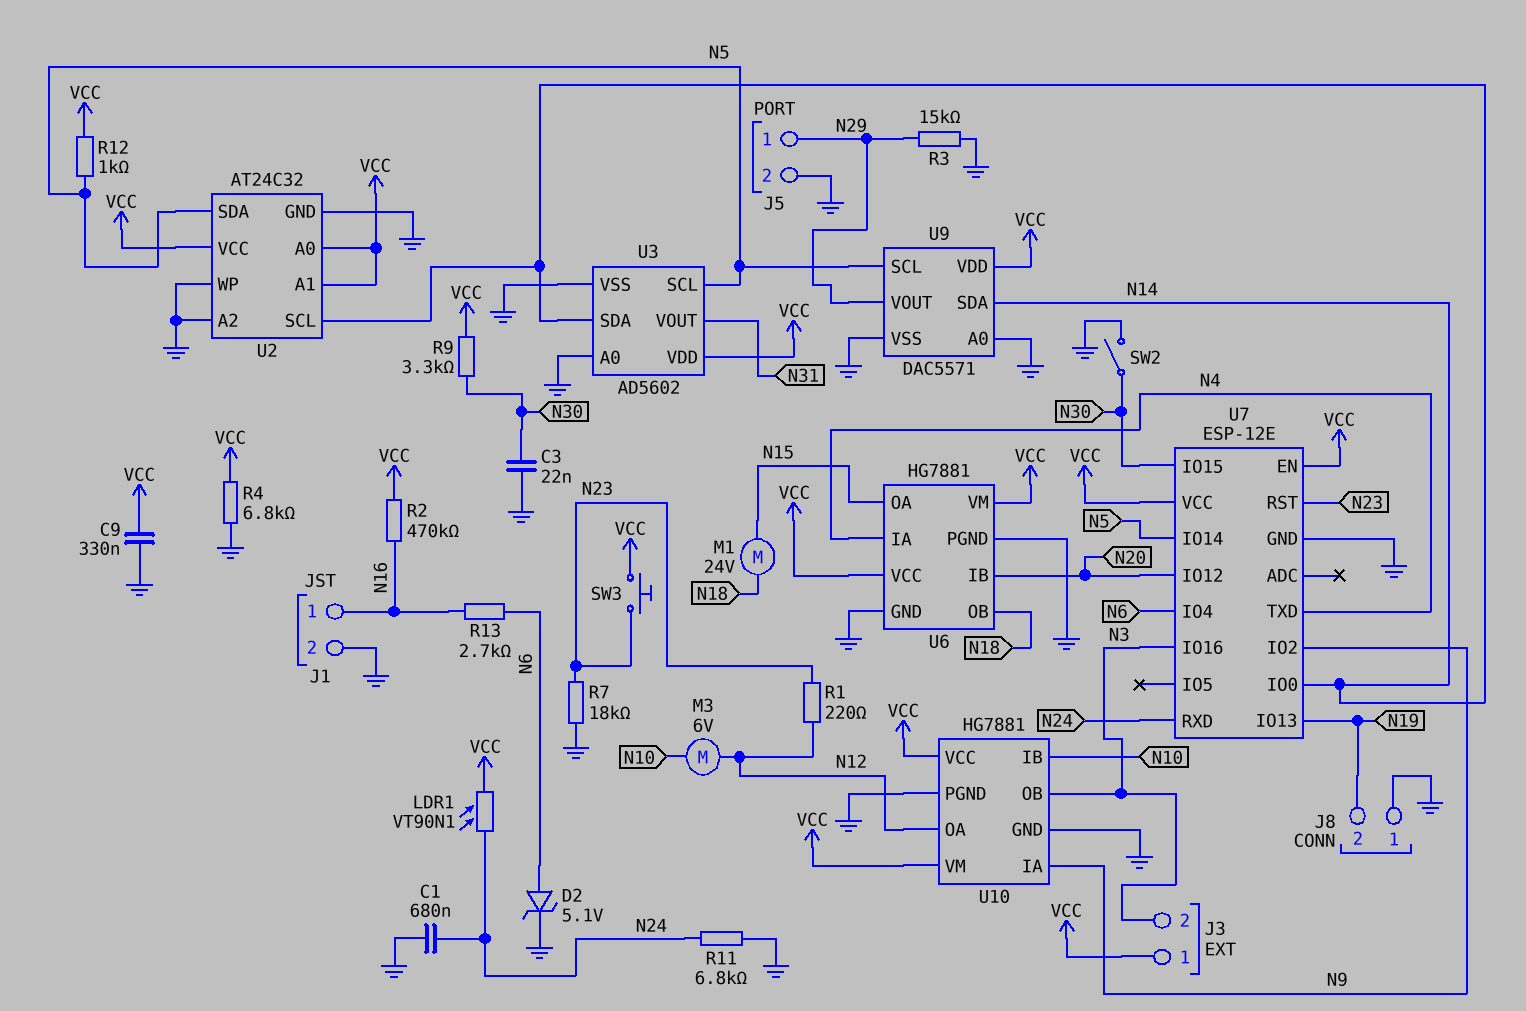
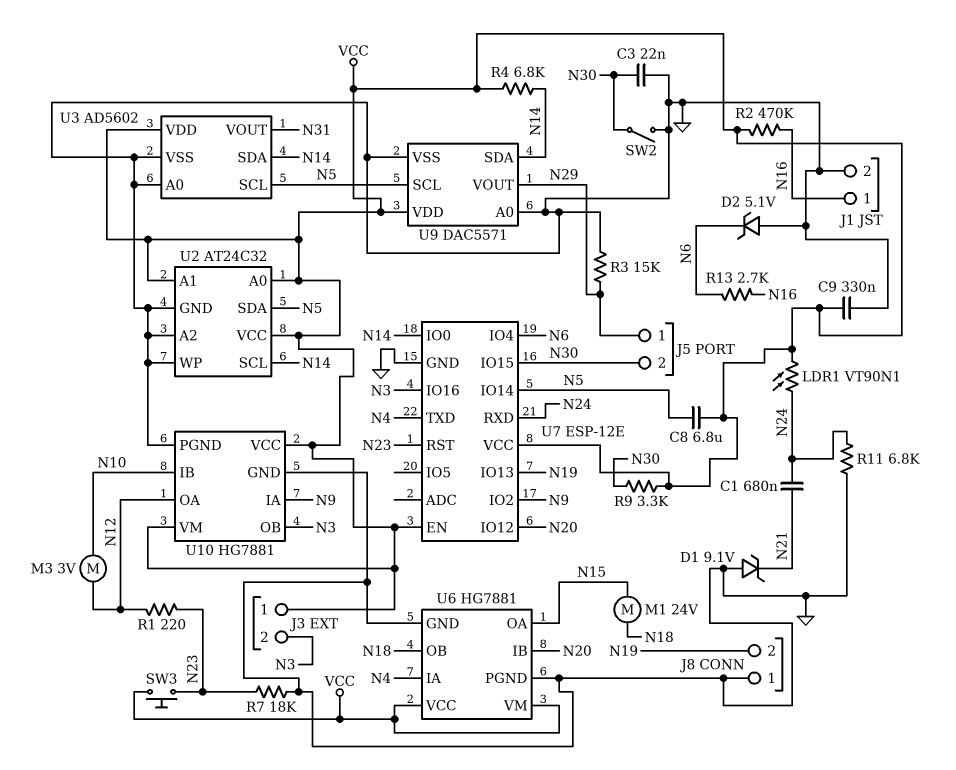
C1: 680nF (GND, N24) -> 680nF (N21, N24)
C8: none -> 6.8uF (N5, VCC)
D1: none -> zener 9.1V (A GND, K N21)
D2: zener 5.1V (A N6, K GND) -> zener 5.1V (A GND, K N6)
J5 pin 2: GND -> N30
M3: motor 6V (N10, N12) -> motor 3V (N10, N12)
R4: 6.8k (GND, VCC) -> 6.8k (N14, VCC)
R12: 1k (N5, VCC) -> none

